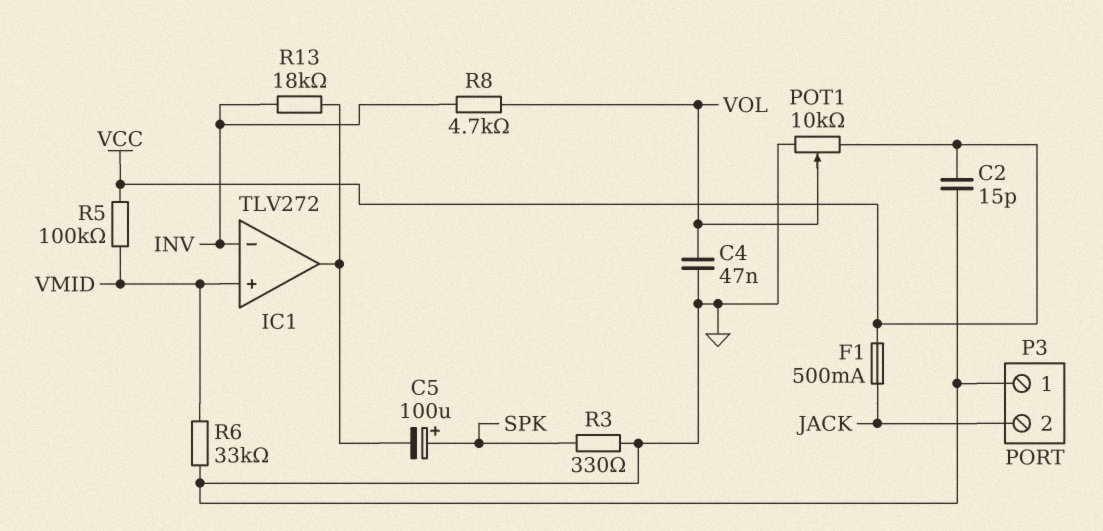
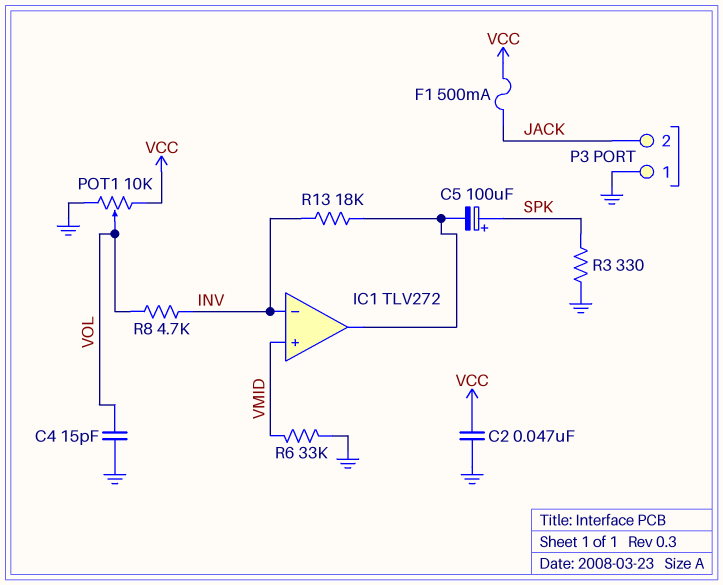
C2: 15pF (GND, VCC) -> 47nF (GND, VCC)
C4: 47nF (GND, VOL) -> 15pF (GND, VOL)
R5: 100k (VCC, VMID) -> none

